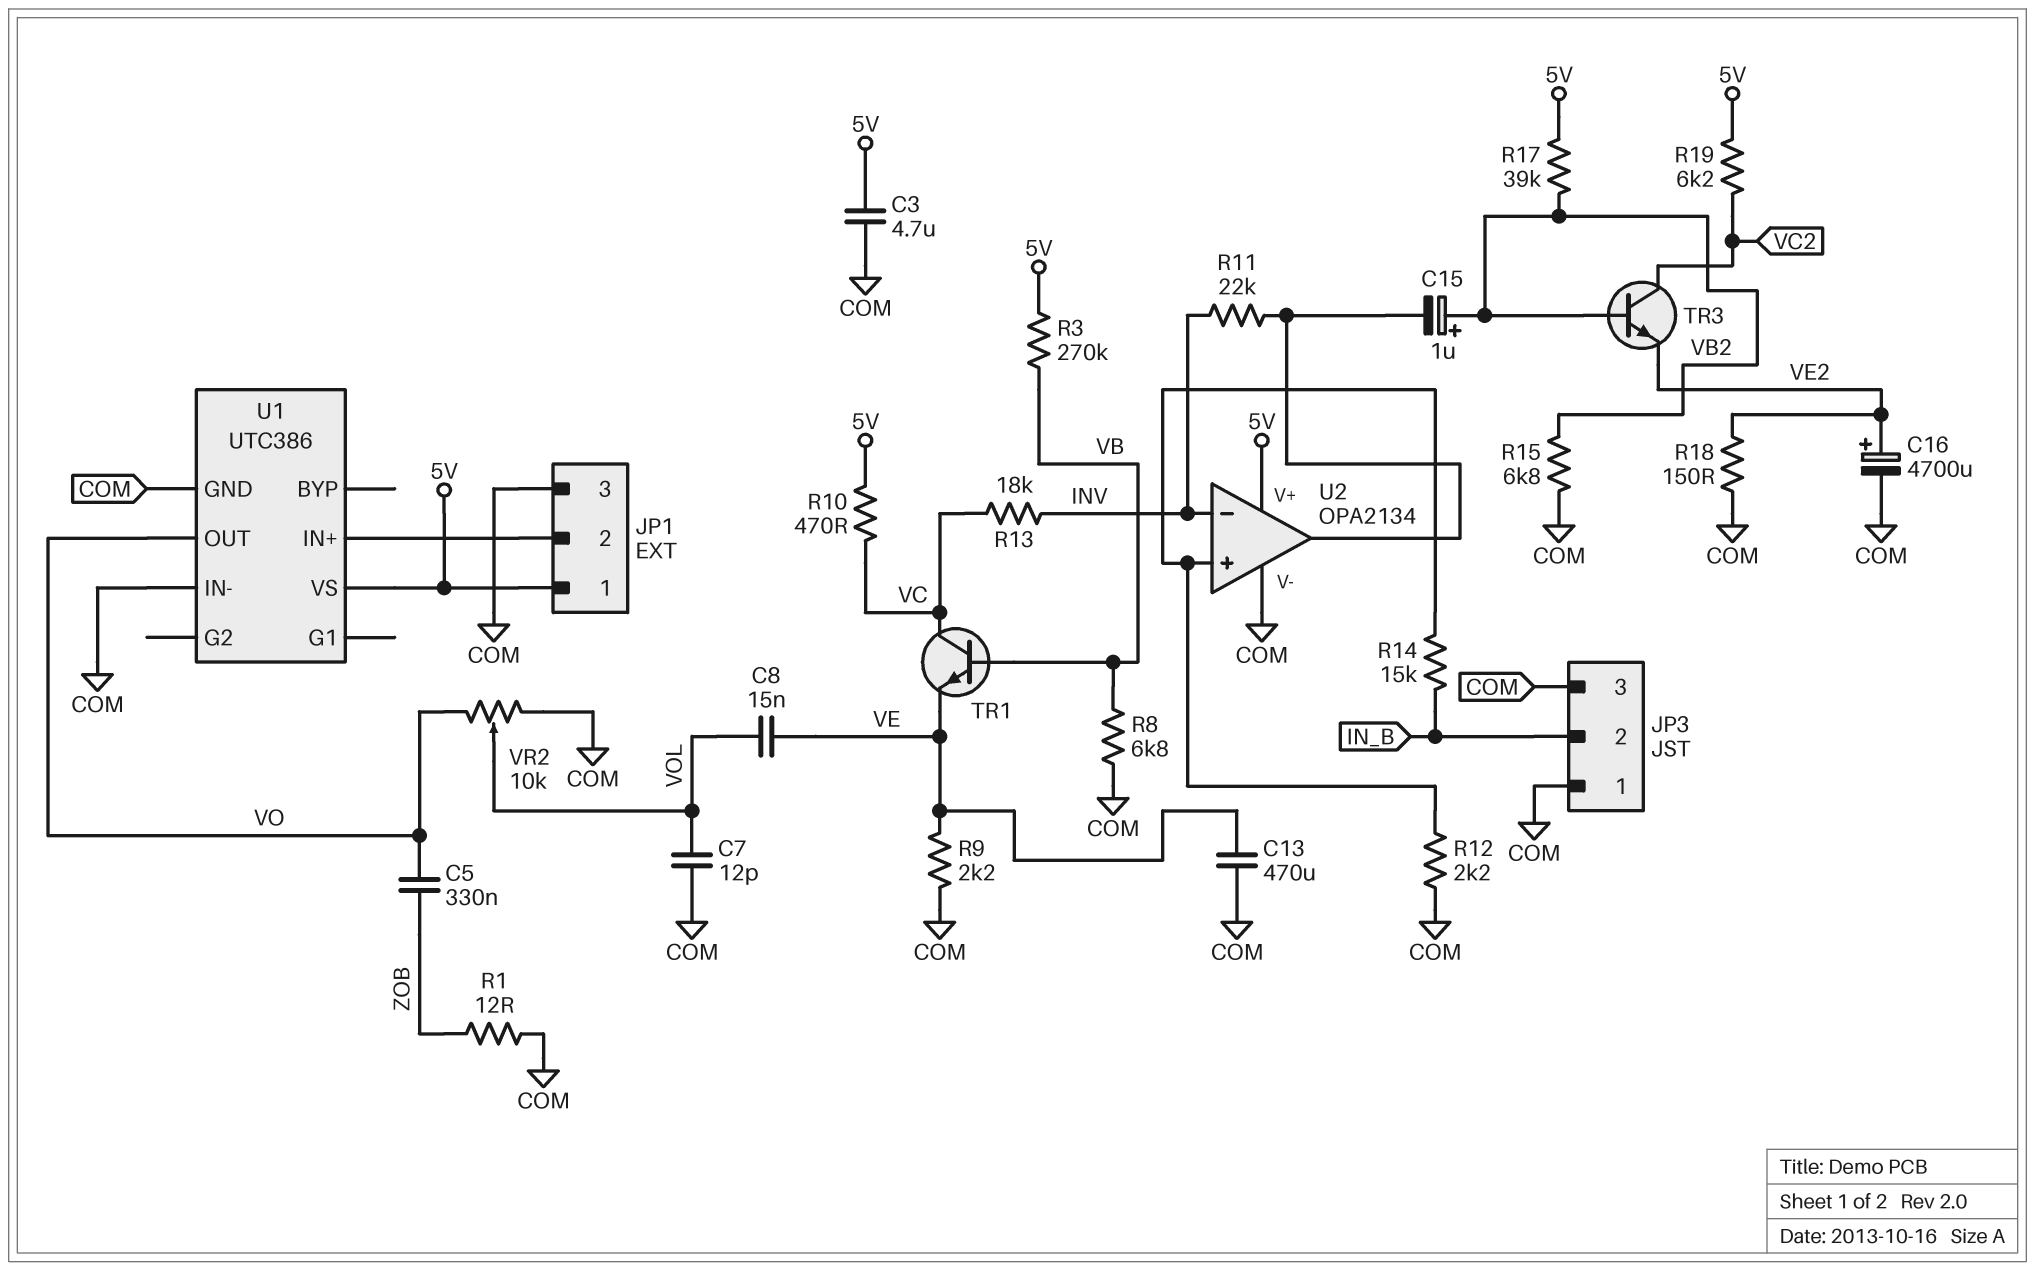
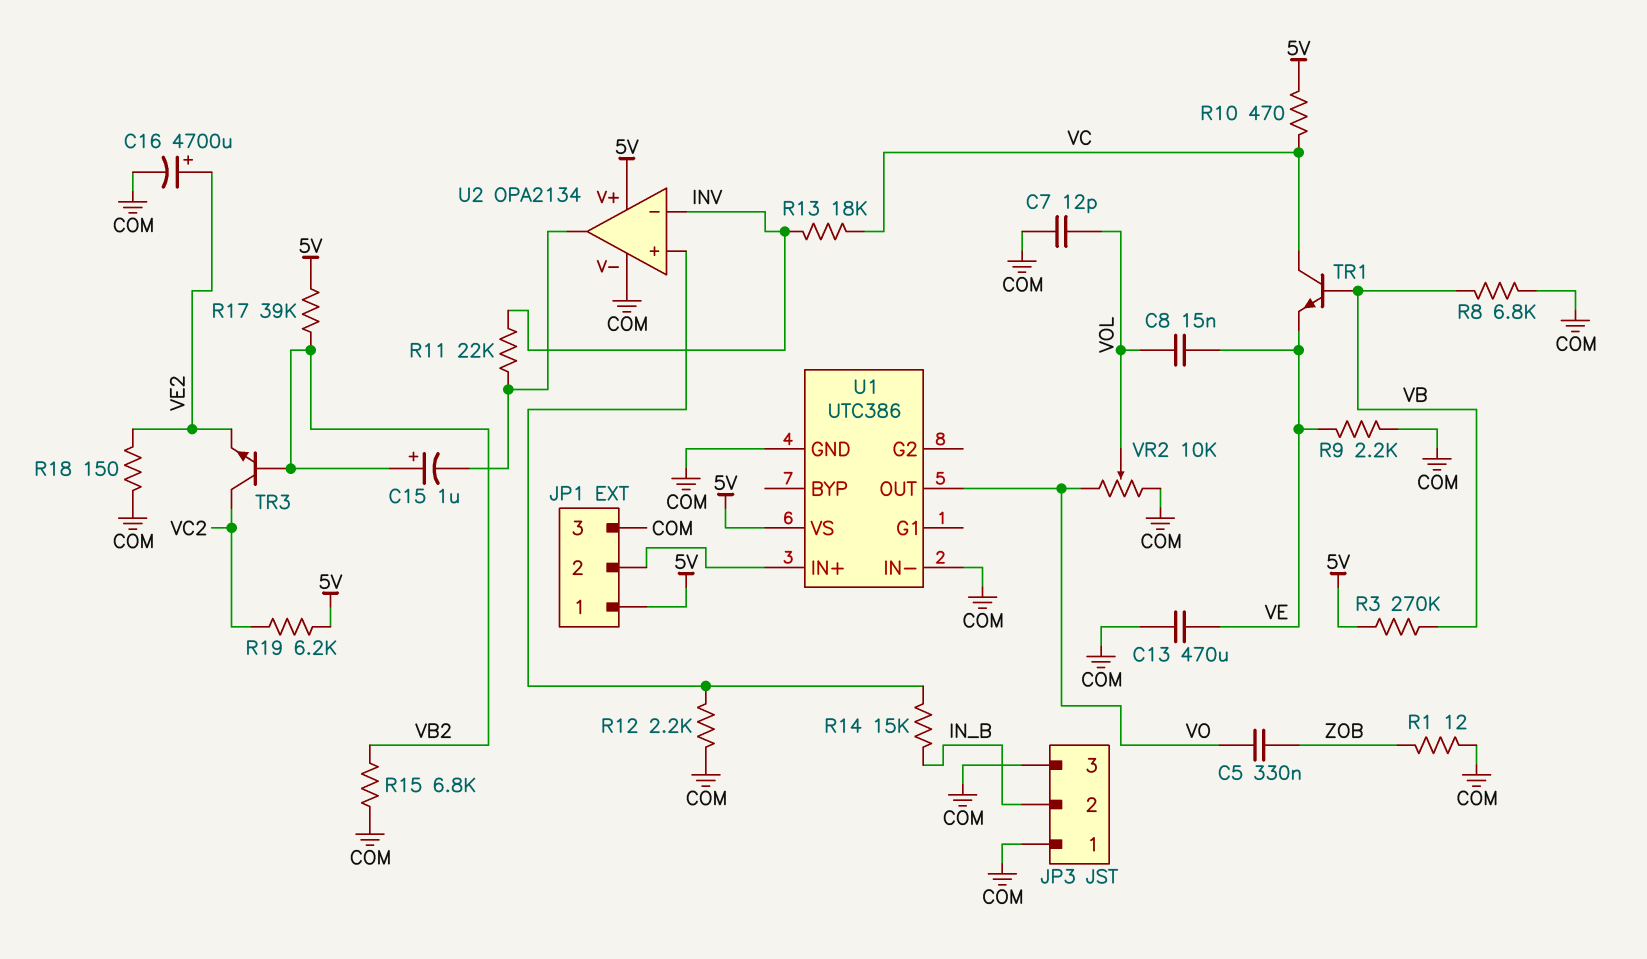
C3: 4.7uF (5V, COM) -> none

